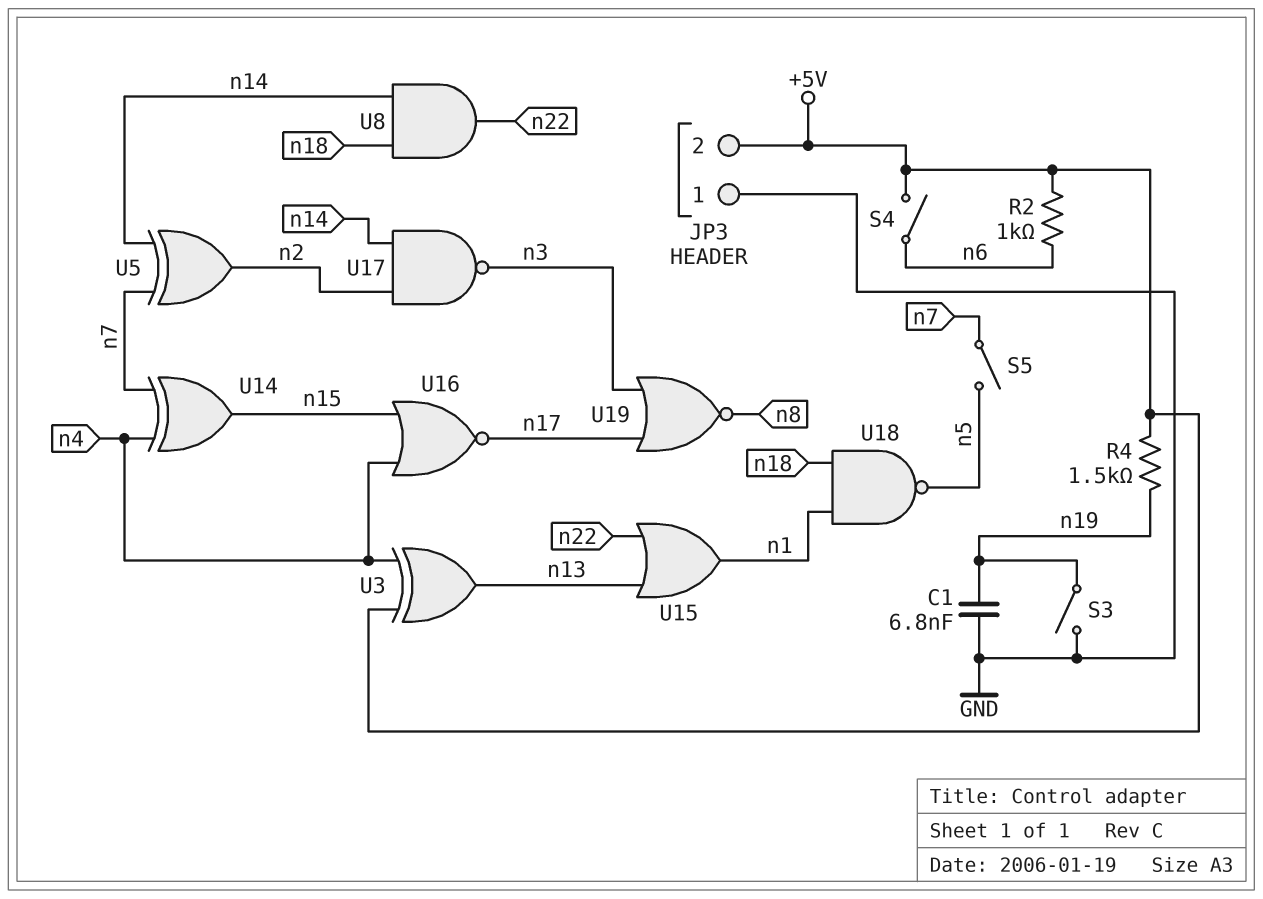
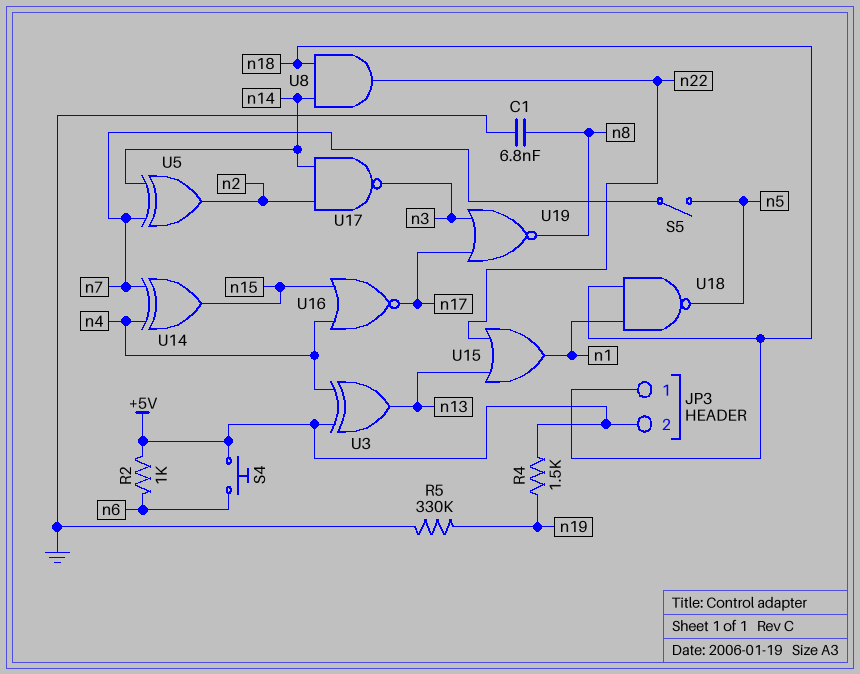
C1: 6.8nF (GND, n19) -> 6.8nF (GND, n8)
JP3 pin 1: GND -> n18
R5: none -> 330k (GND, n19)
S3: switch (GND, n19) -> none
S4: switch (+5V, n6) -> button (+5V, n6)

